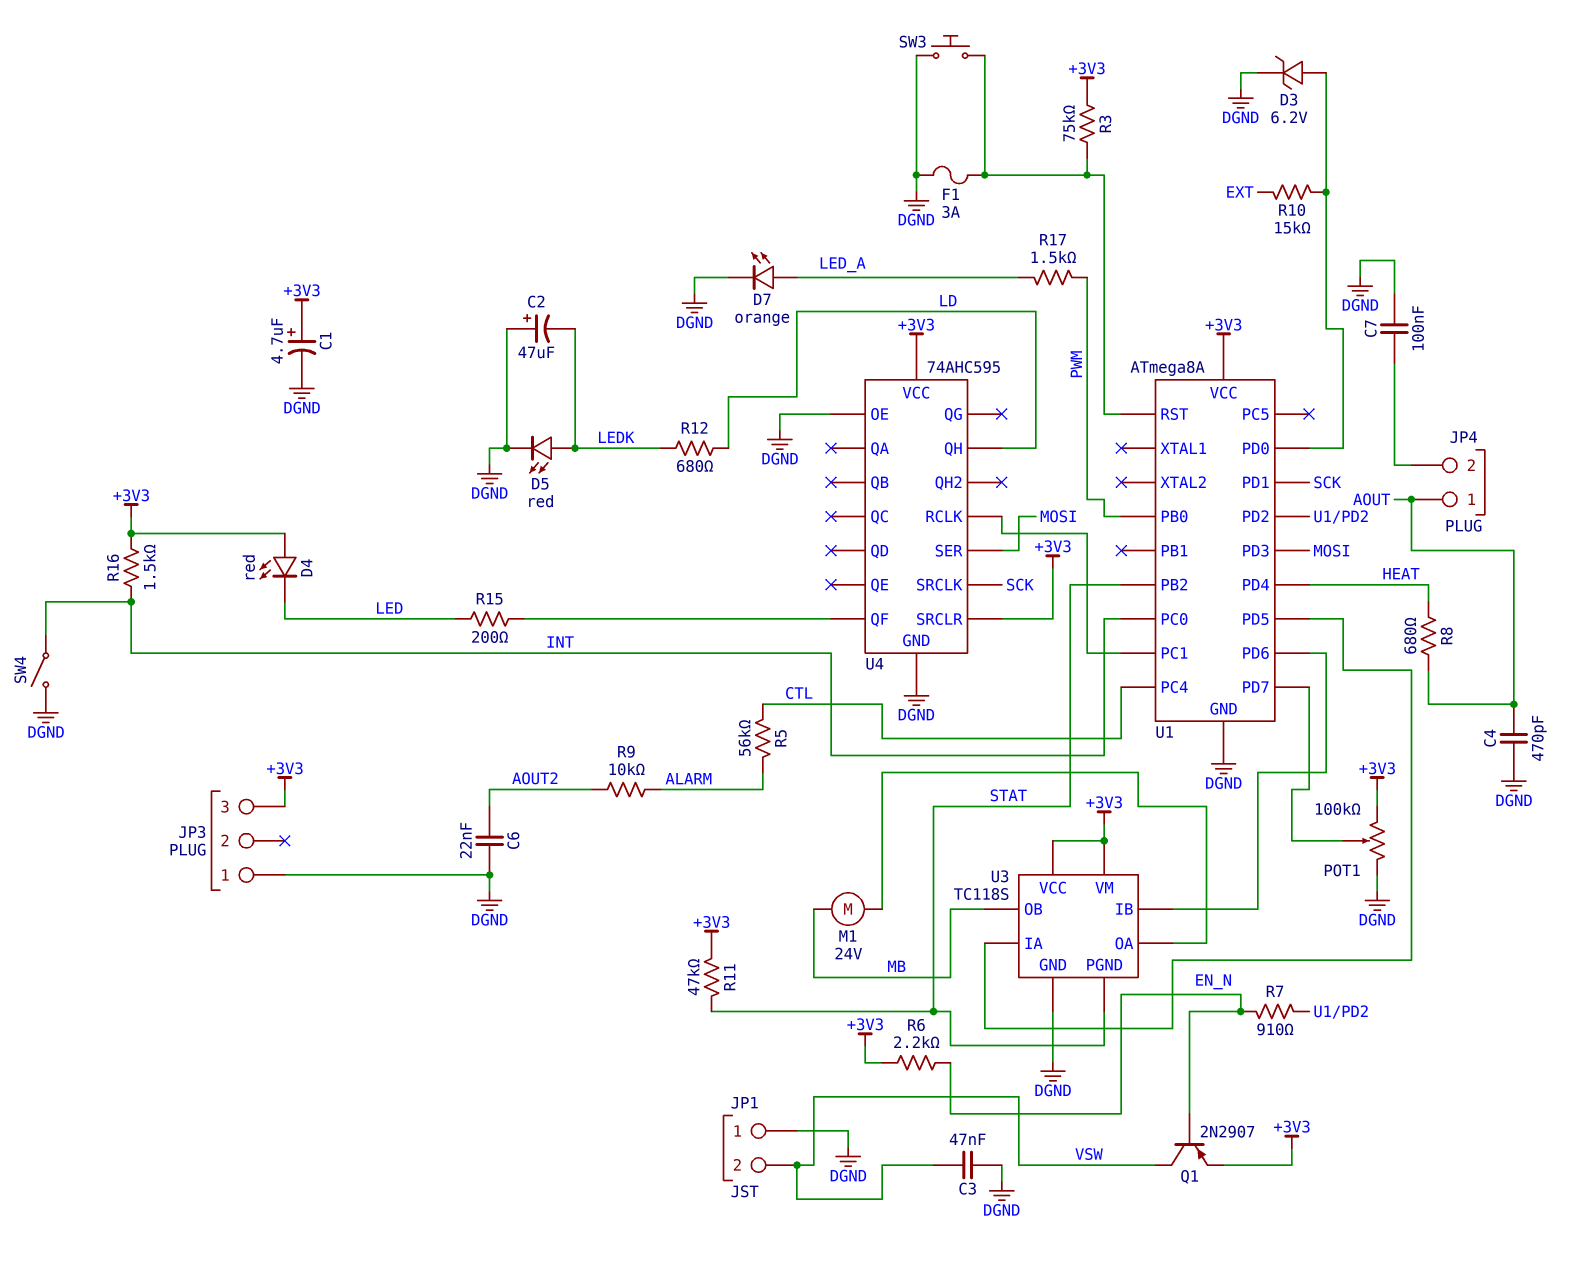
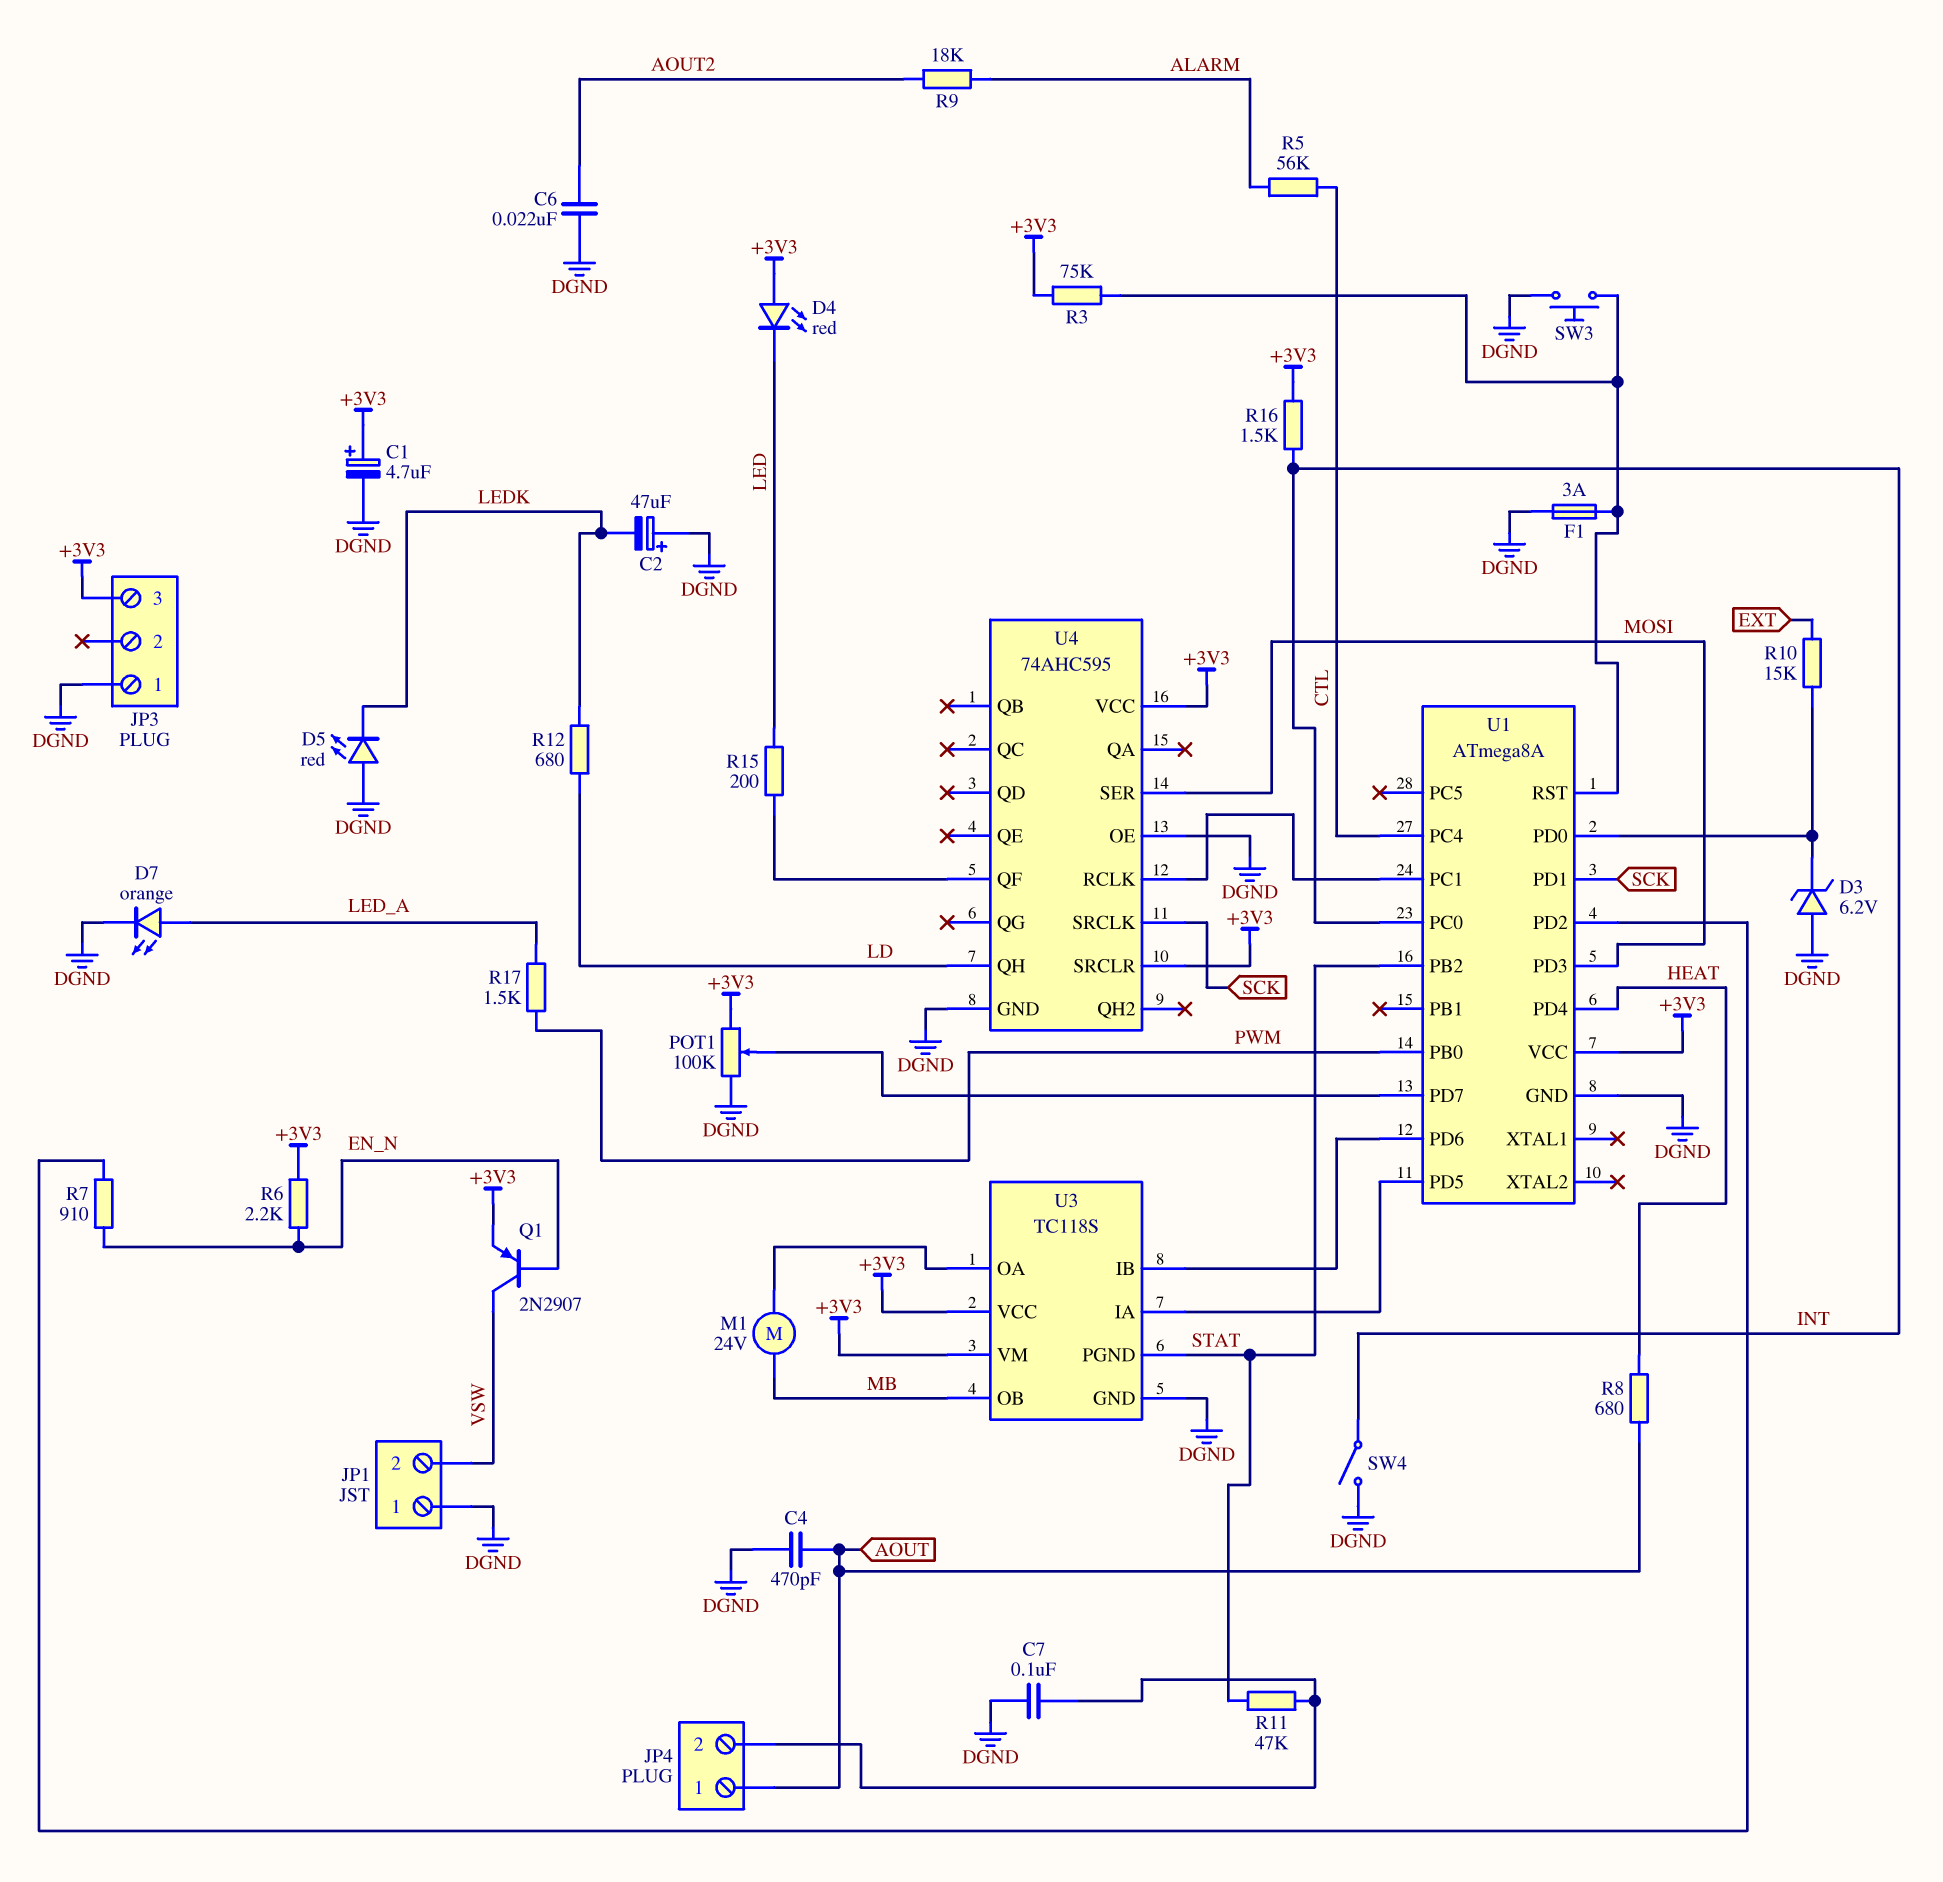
C3: 47nF (DGND, VSW) -> none
D3: zener 6.2V (A U1/PD0, K DGND) -> zener 6.2V (A DGND, K U1/PD0)
D5: LED red (A LEDK, K DGND) -> LED red (A DGND, K LEDK)
R9: 10k (ALARM, AOUT2) -> 18k (ALARM, AOUT2)
R11: 47k (+3V3, STAT) -> 47k (JP4/2, STAT)

